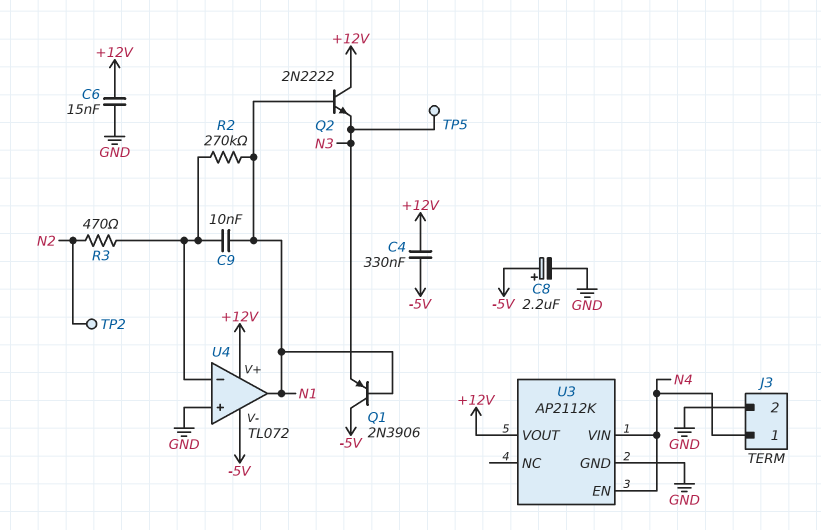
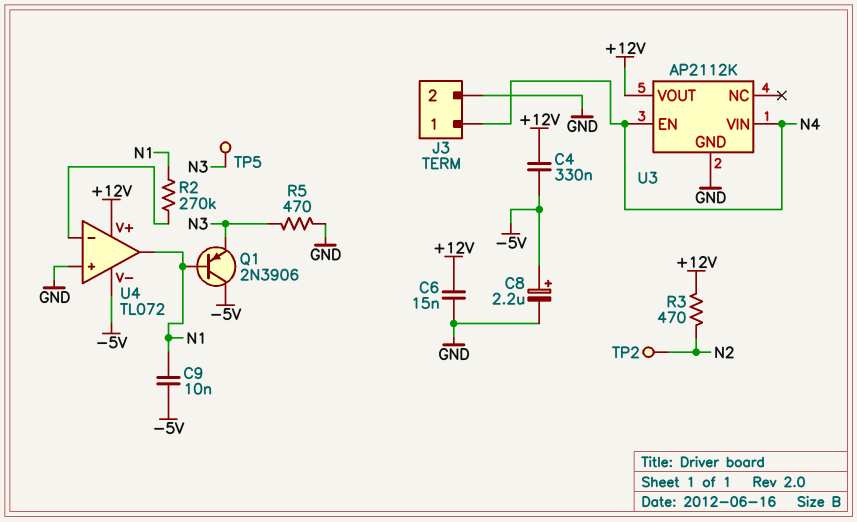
C9: 10nF (N1, U4/in-) -> 10nF (-5V, N1)
Q2: NPN 2N2222 (B N1, C +12V, E N3) -> none
R3: 470 (N2, U4/in-) -> 470 (+12V, N2)
R5: none -> 470 (GND, N3)

